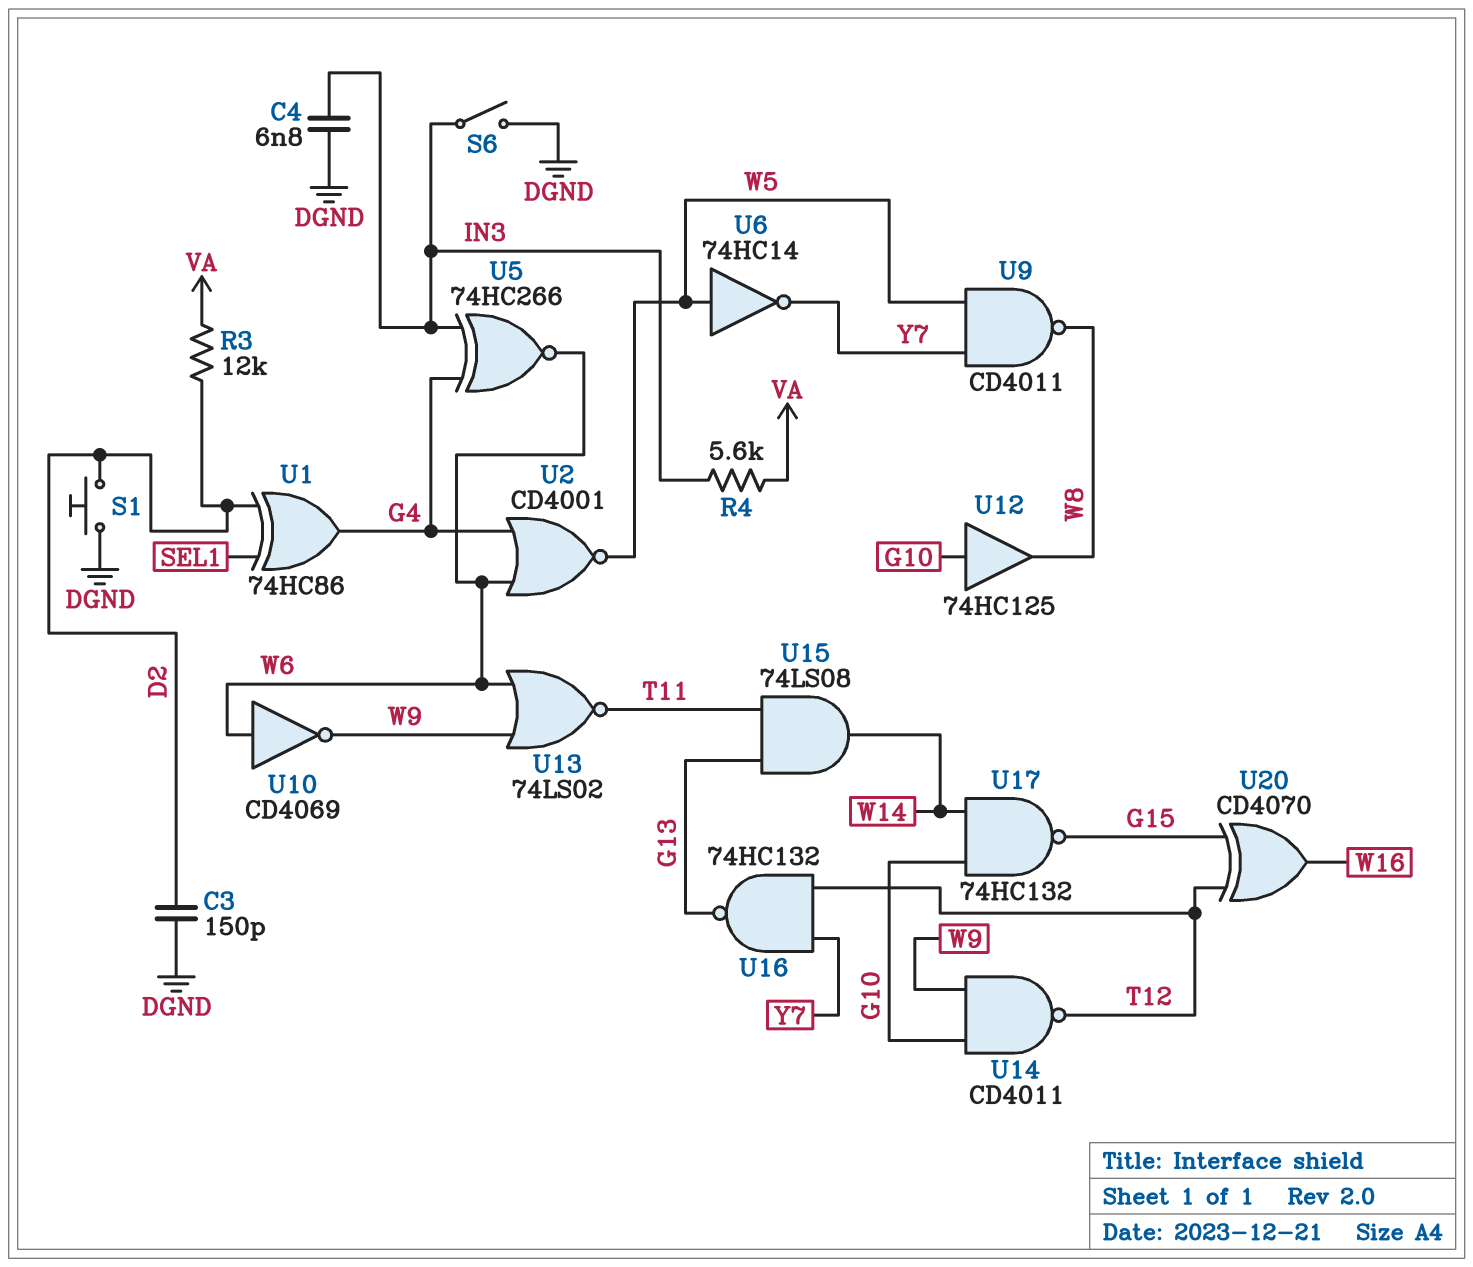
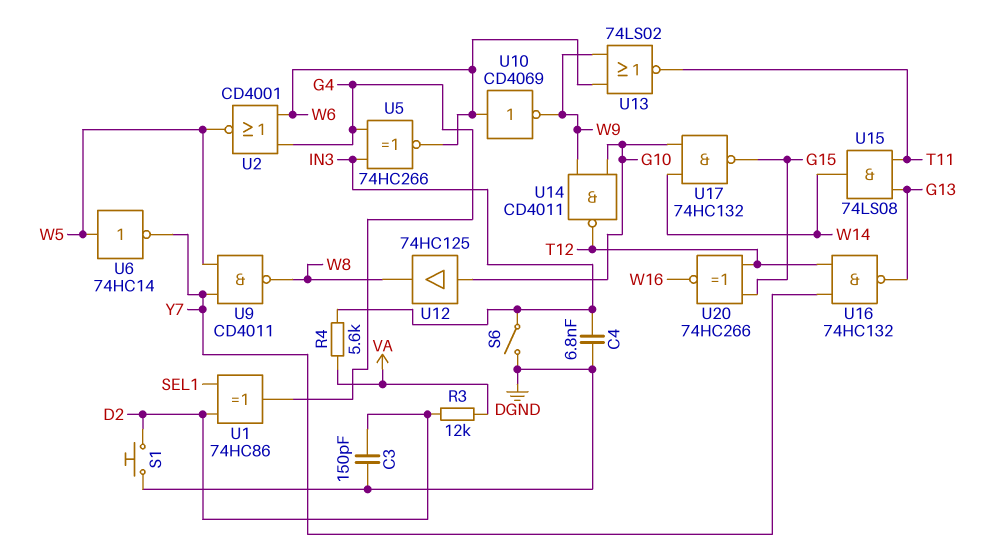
U20: XOR CD4070 (in G15, in T12, out W16) -> XNOR 74HC266 (in G15, in T12, out W16)

